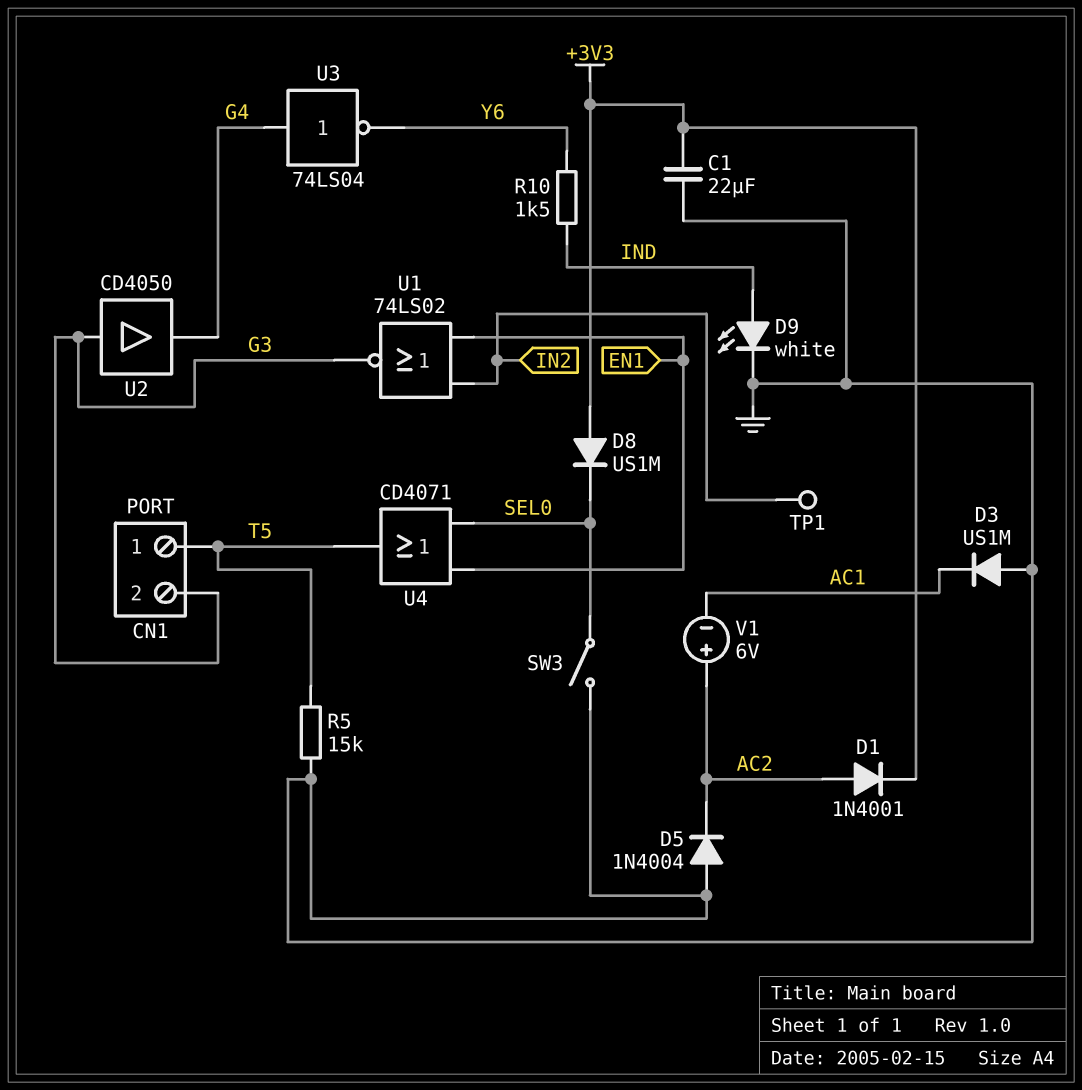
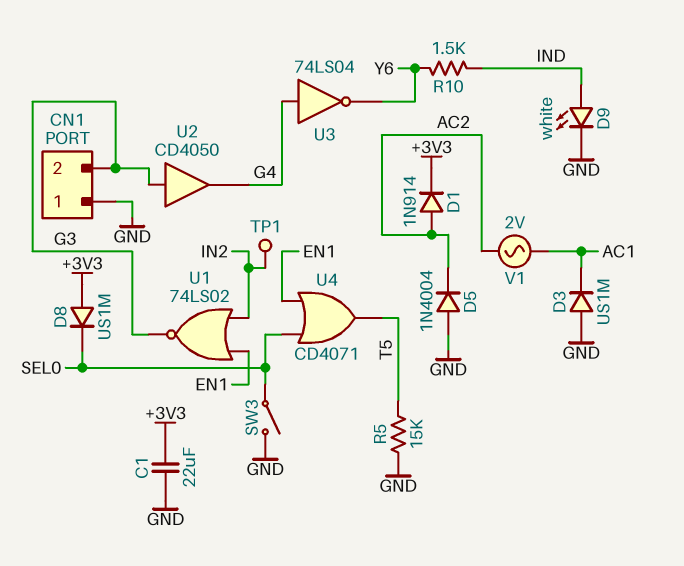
CN1 pin 1: T5 -> GND
D1: diode 1N4001 (A AC2, K +3V3) -> diode 1N914 (A AC2, K +3V3)
V1: 6V (plus AC2, minus AC1) -> AC 2V (AC1, AC2)

